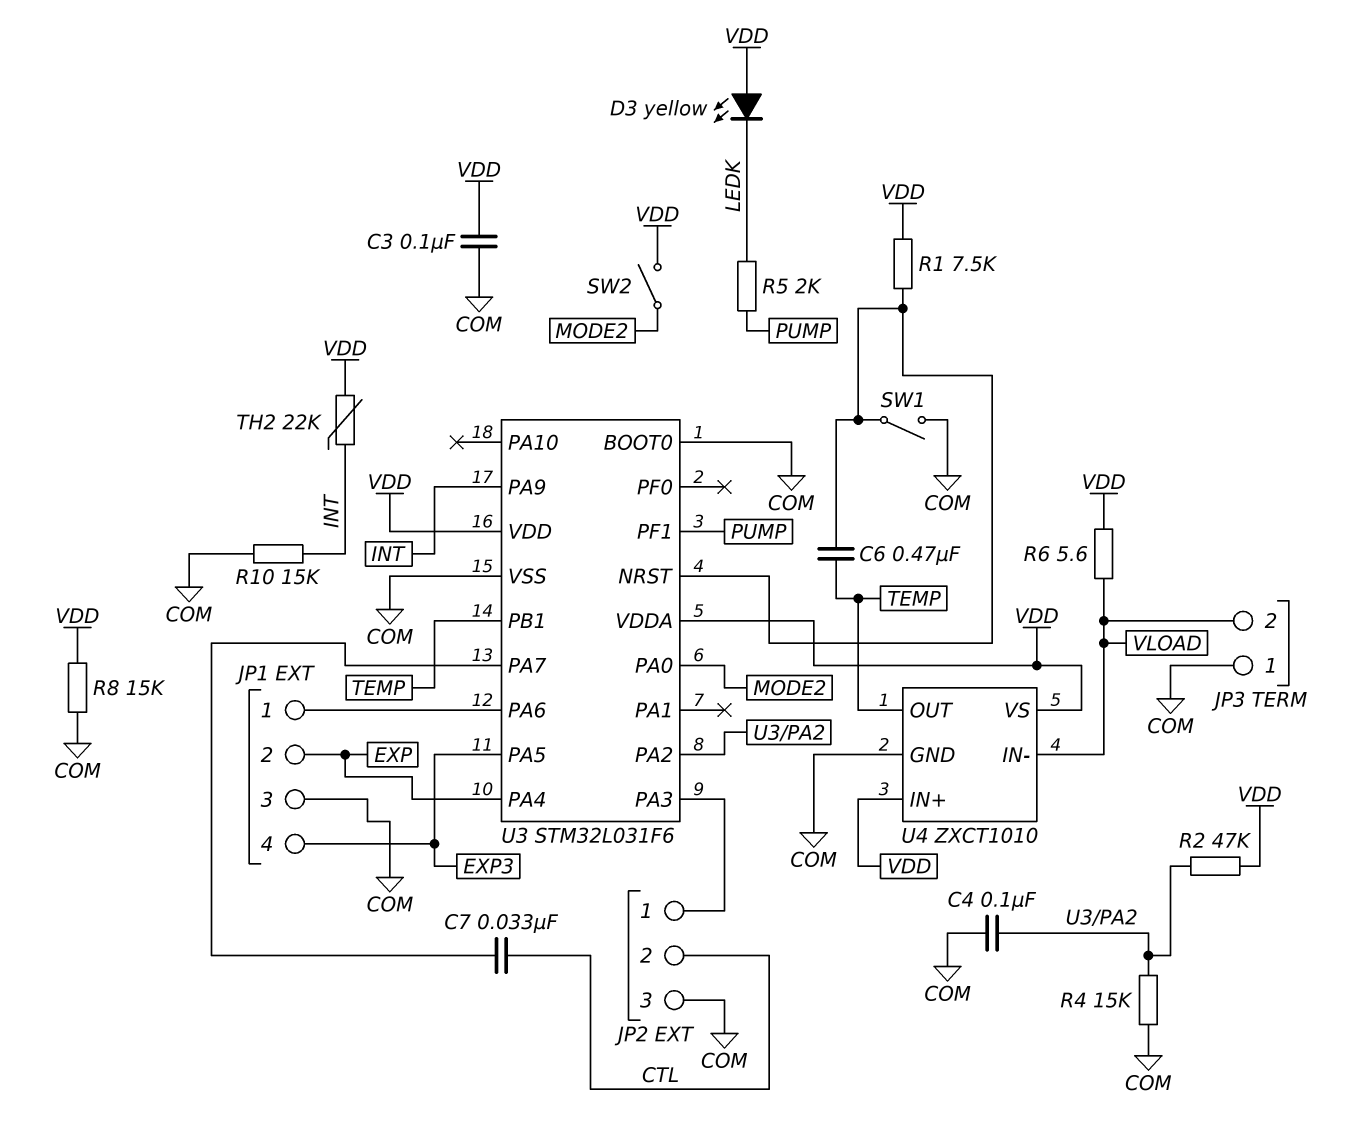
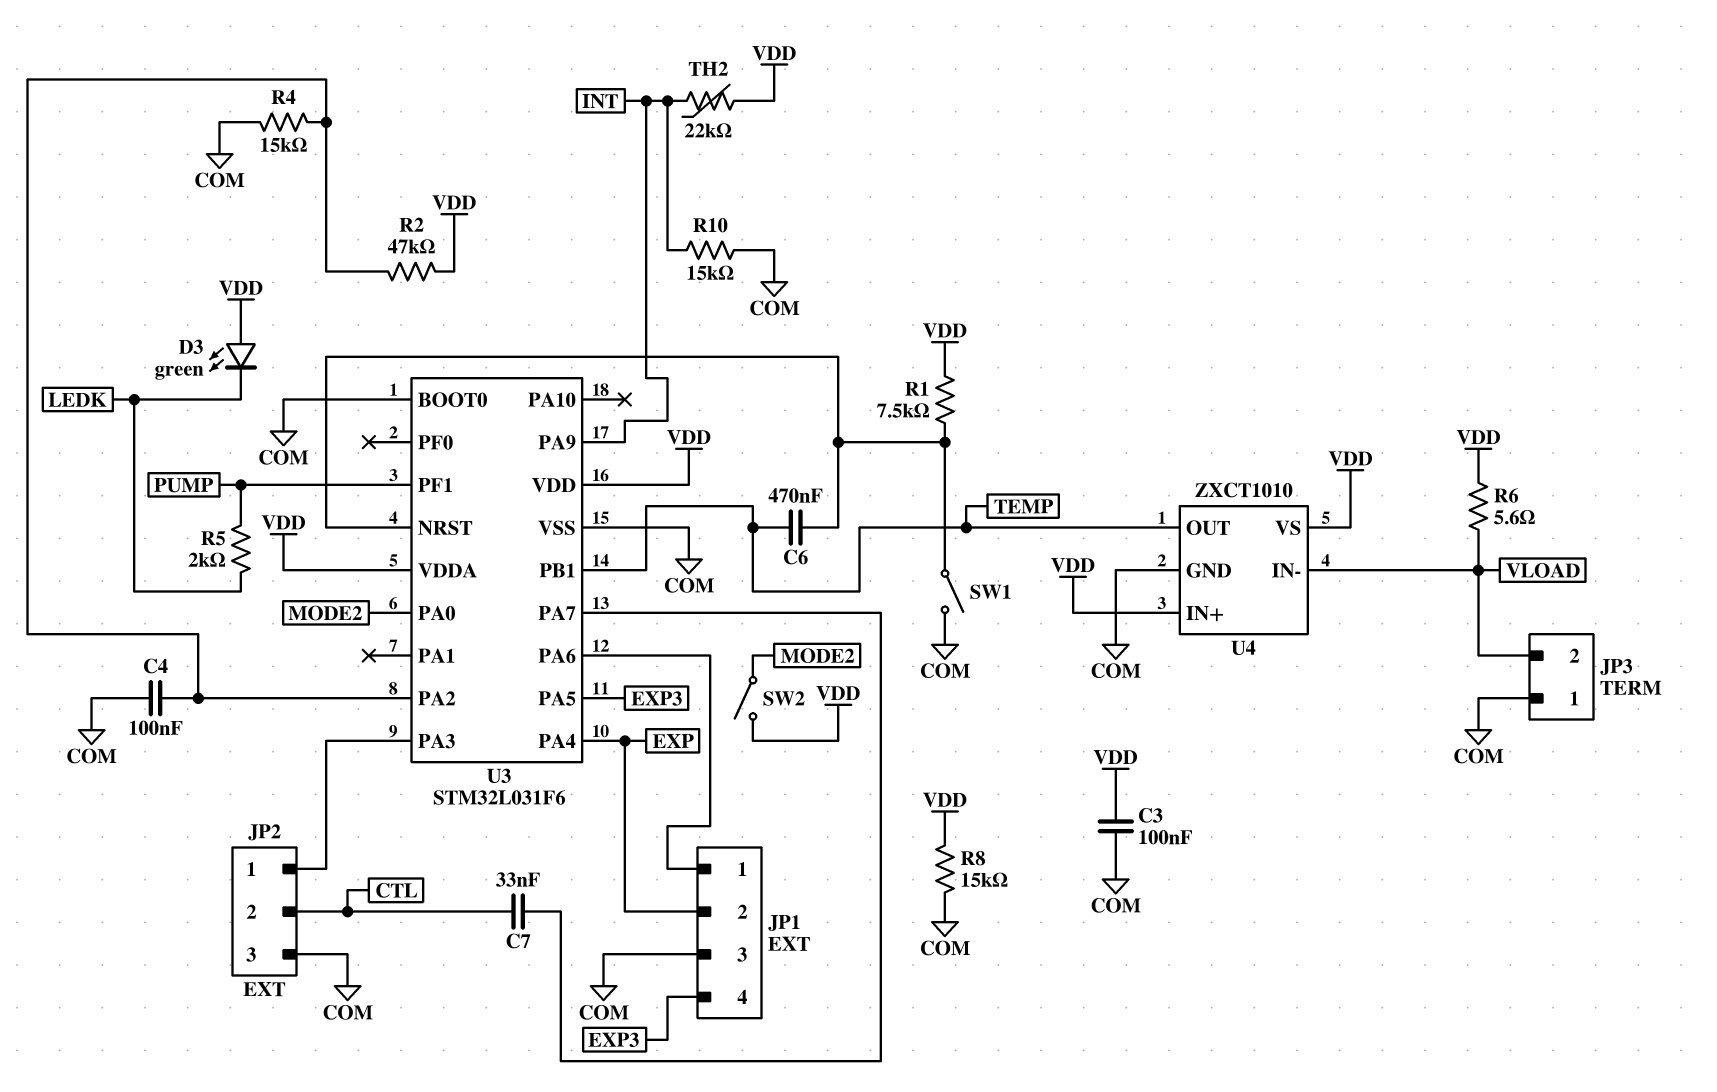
D3: LED yellow (A VDD, K LEDK) -> LED green (A VDD, K LEDK)

